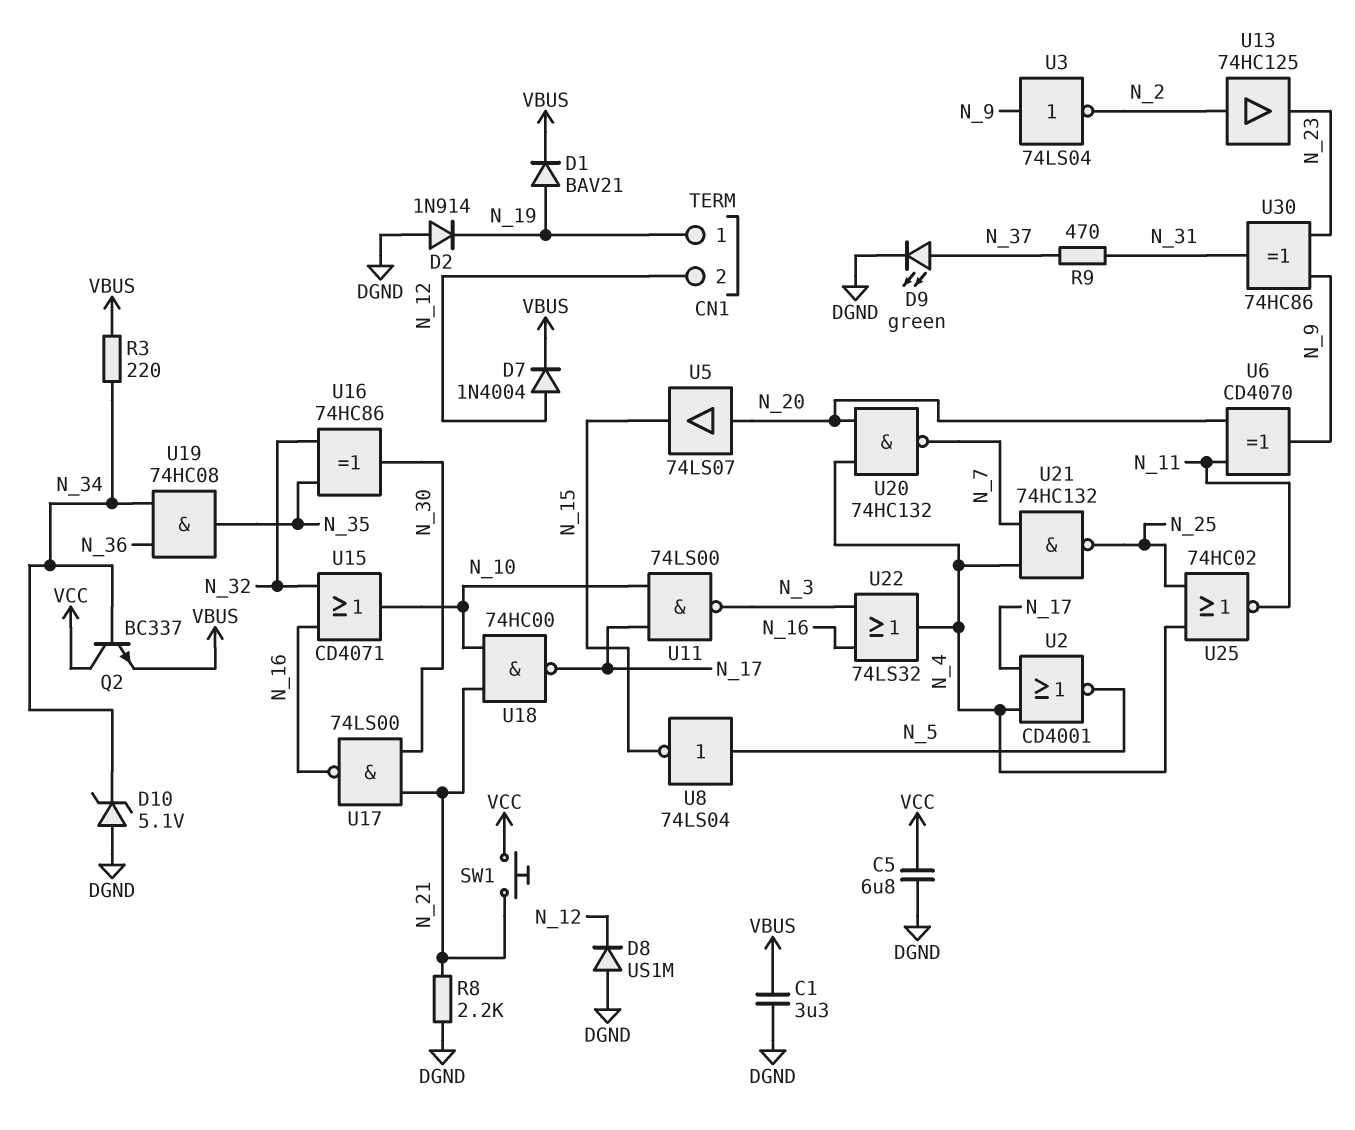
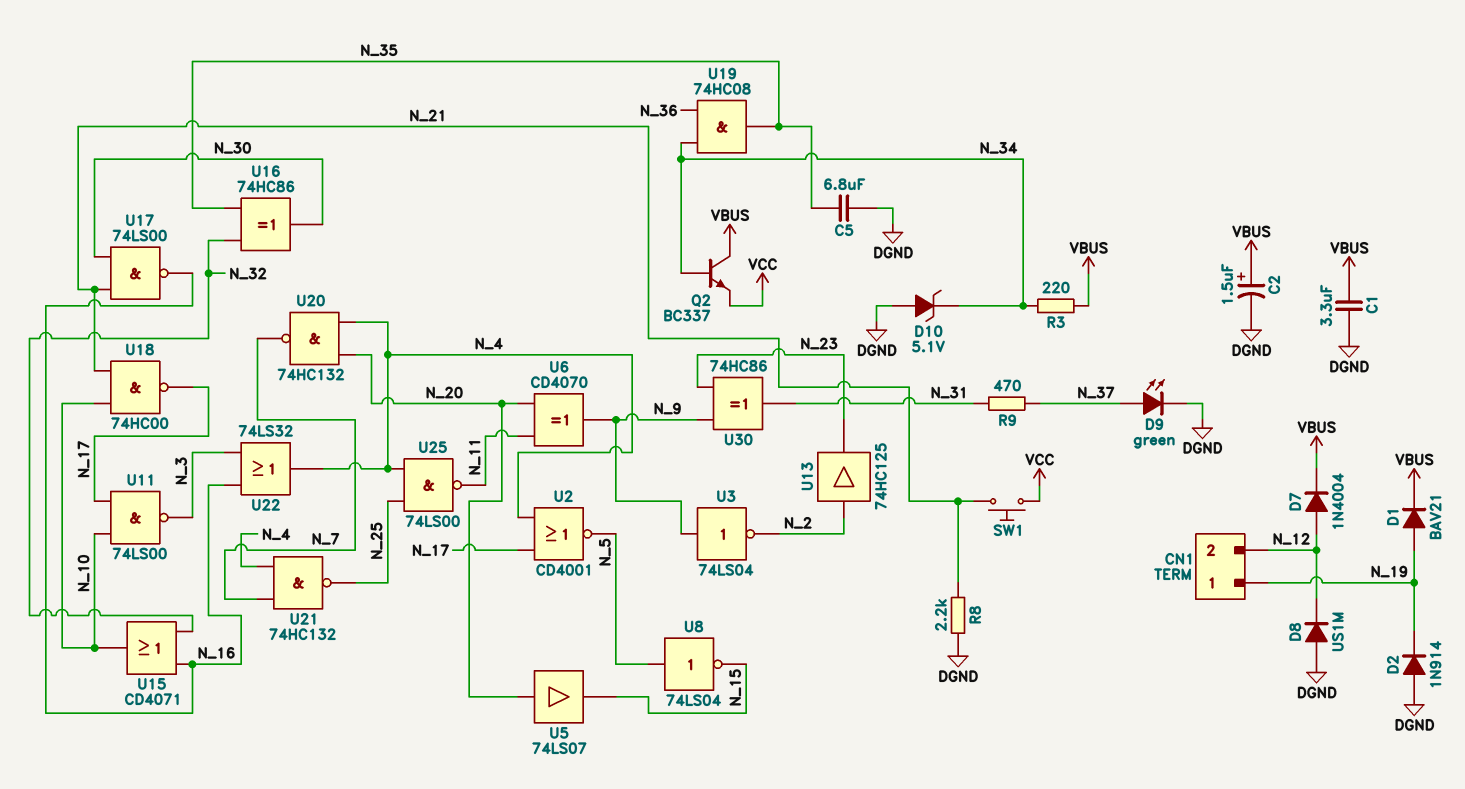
C2: none -> 1.5uF (plus VBUS, minus DGND)
C5: 6.8uF (DGND, VCC) -> 6.8uF (DGND, N_35)
Q2: NPN BC337 (B N_34, C VCC, E VBUS) -> NPN BC337 (B N_34, C VBUS, E VCC)
U25: NOR 74HC02 (in N_4, in N_25, out N_11) -> NAND 74LS00 (in N_4, in N_25, out N_11)

